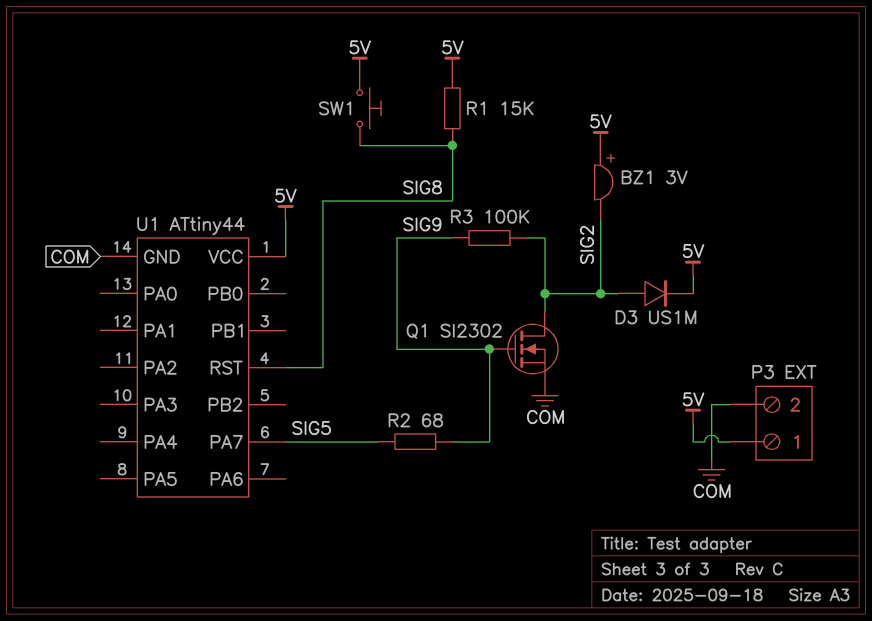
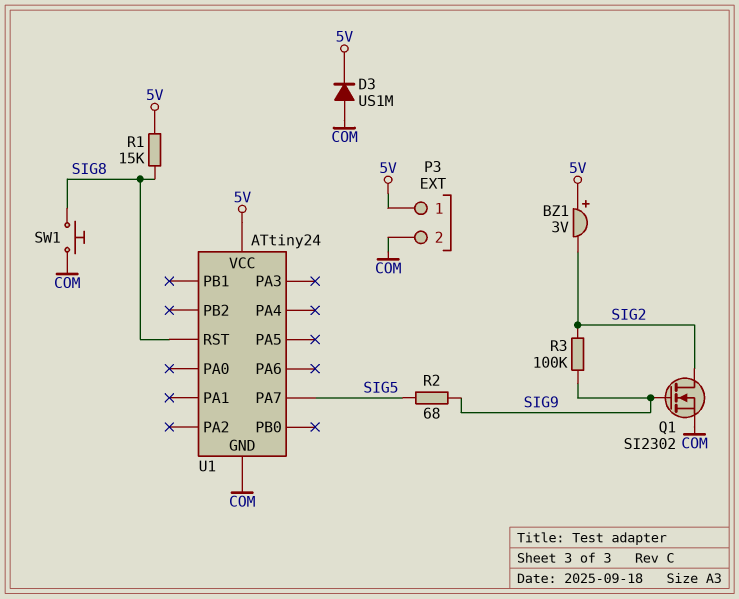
D3: diode US1M (A SIG2, K 5V) -> diode US1M (A COM, K 5V)
SW1: button (5V, SIG8) -> button (COM, SIG8)
U1: ATtiny44 -> ATtiny24

